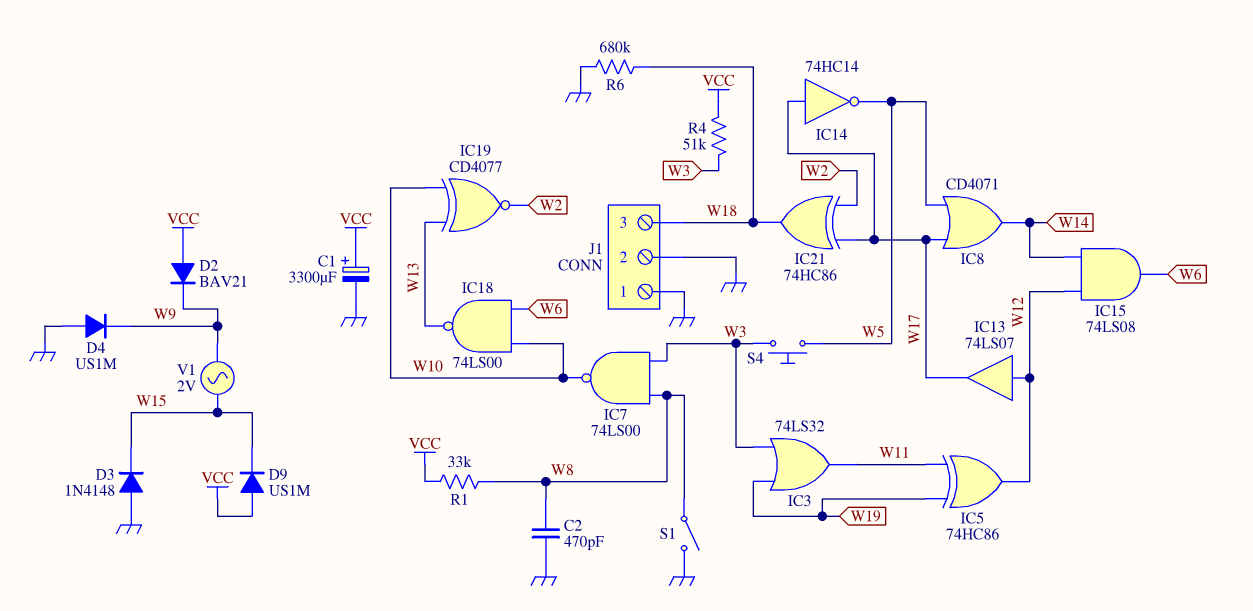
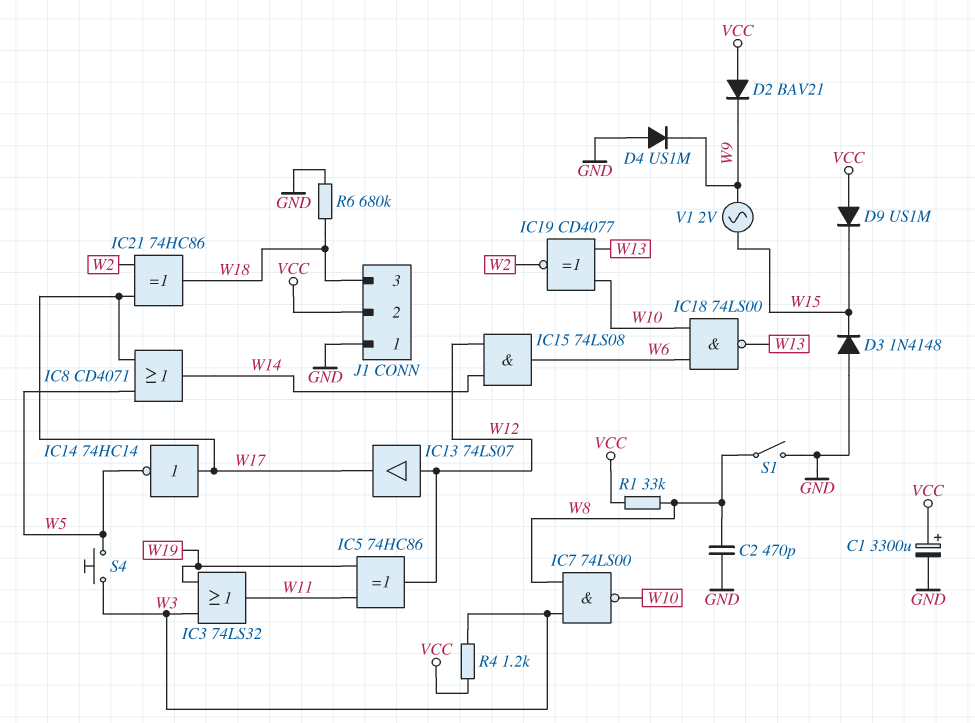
J1 pin 2: GND -> VCC
R4: 51k (VCC, W3) -> 1.2k (VCC, W3)

